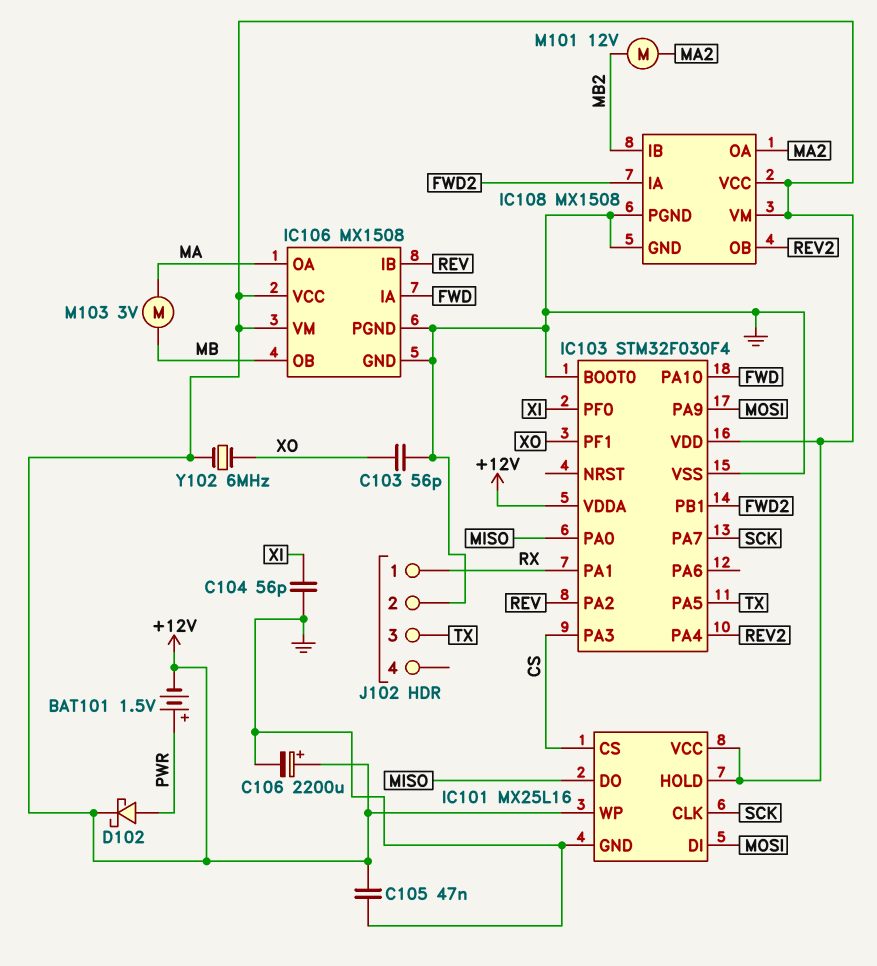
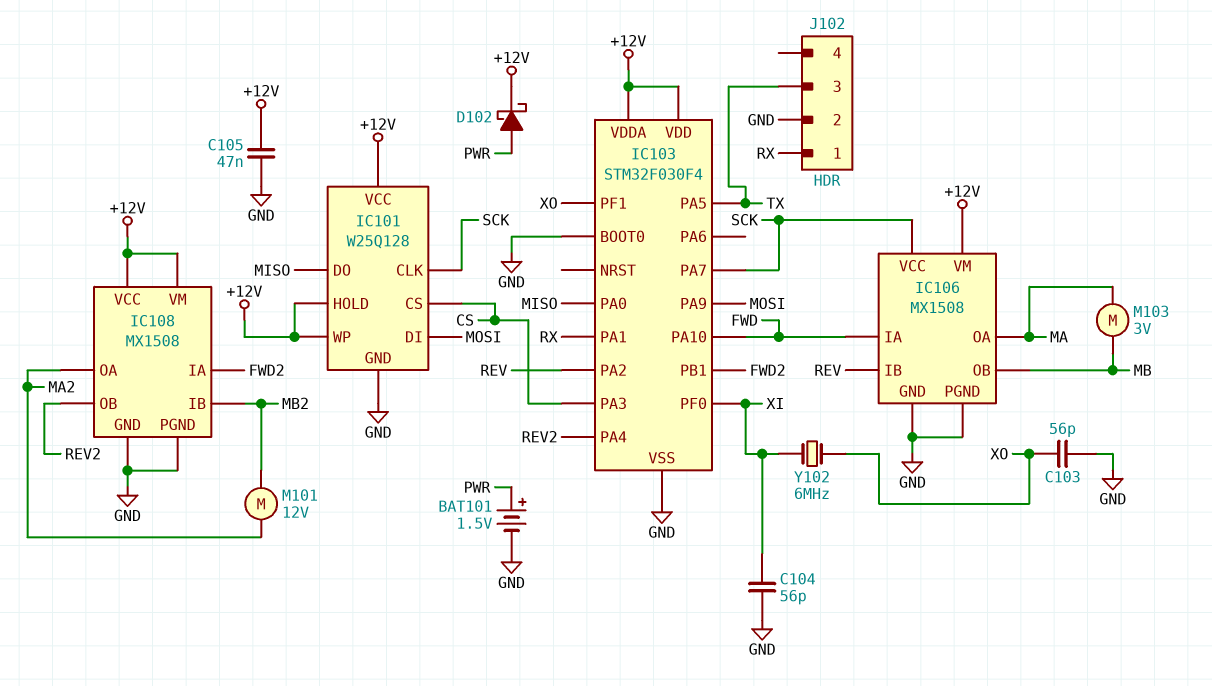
BAT101: 1.5V (plus PWR, minus +12V) -> 1.5V (plus PWR, minus GND)
C106: 2200uF (plus +12V, minus GND) -> none
IC101: MX25L16 -> W25Q128
IC106 pin VCC: +12V -> SCK
Y102: 6MHz (+12V, XO) -> 6MHz (XI, XO)

